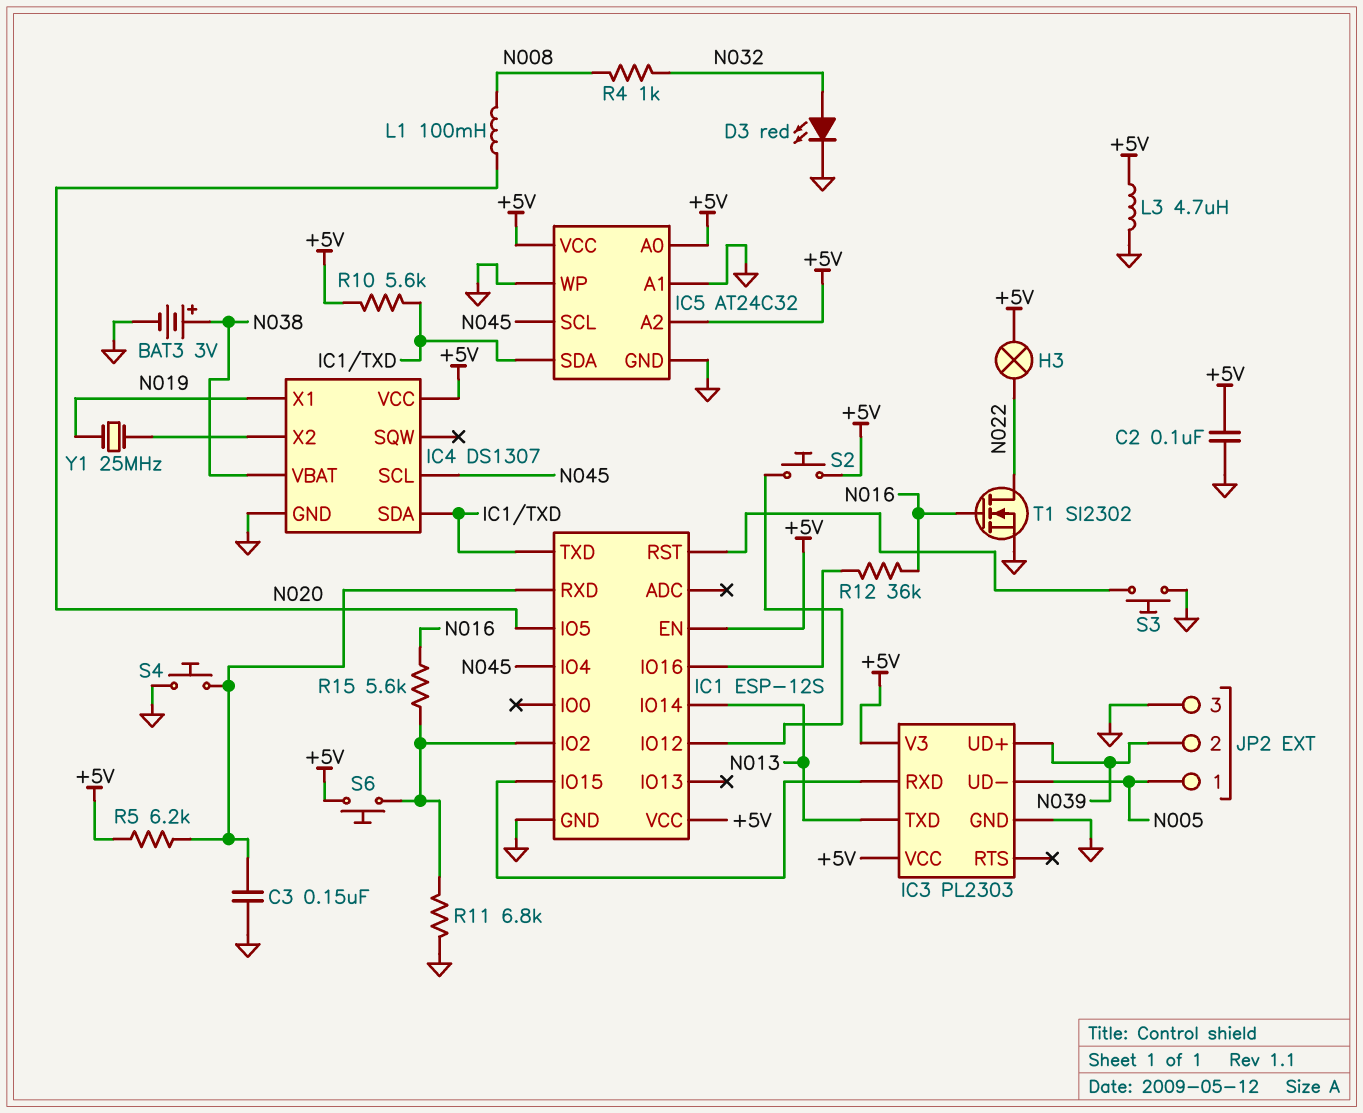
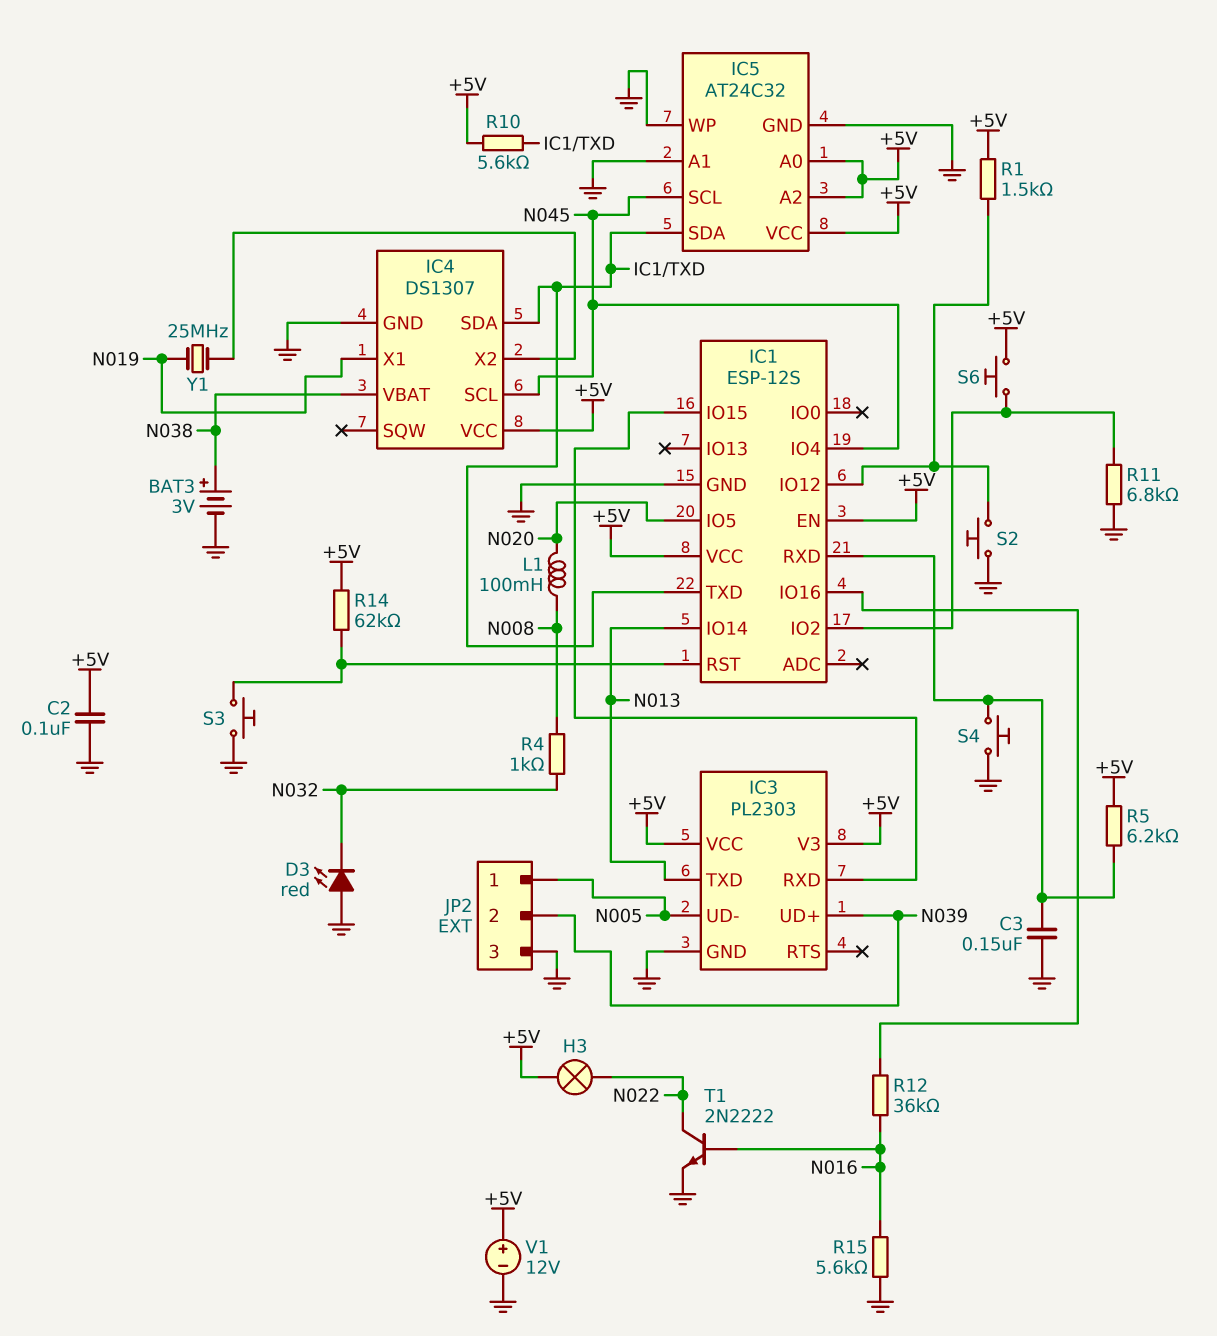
D3: LED red (A N032, K GND) -> LED red (A GND, K N032)
L3: 4.7uH (+5V, GND) -> none
R1: none -> 1.5k (+5V, IC1/IO12)
R14: none -> 62k (+5V, IC1/RST)
R15: 5.6k (IC1/IO2, N016) -> 5.6k (GND, N016)
S2: button (+5V, IC1/IO12) -> button (GND, IC1/IO12)
T1: NMOS SI2302 (G N016, D N022, S GND) -> NPN 2N2222 (B N016, C N022, E GND)
V1: none -> 12V (plus +5V, minus GND)

